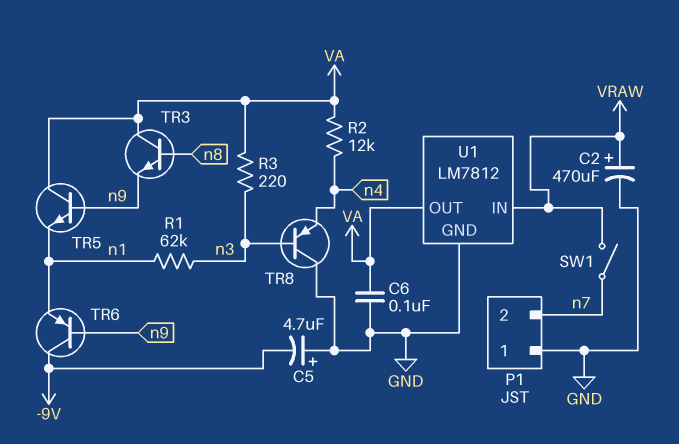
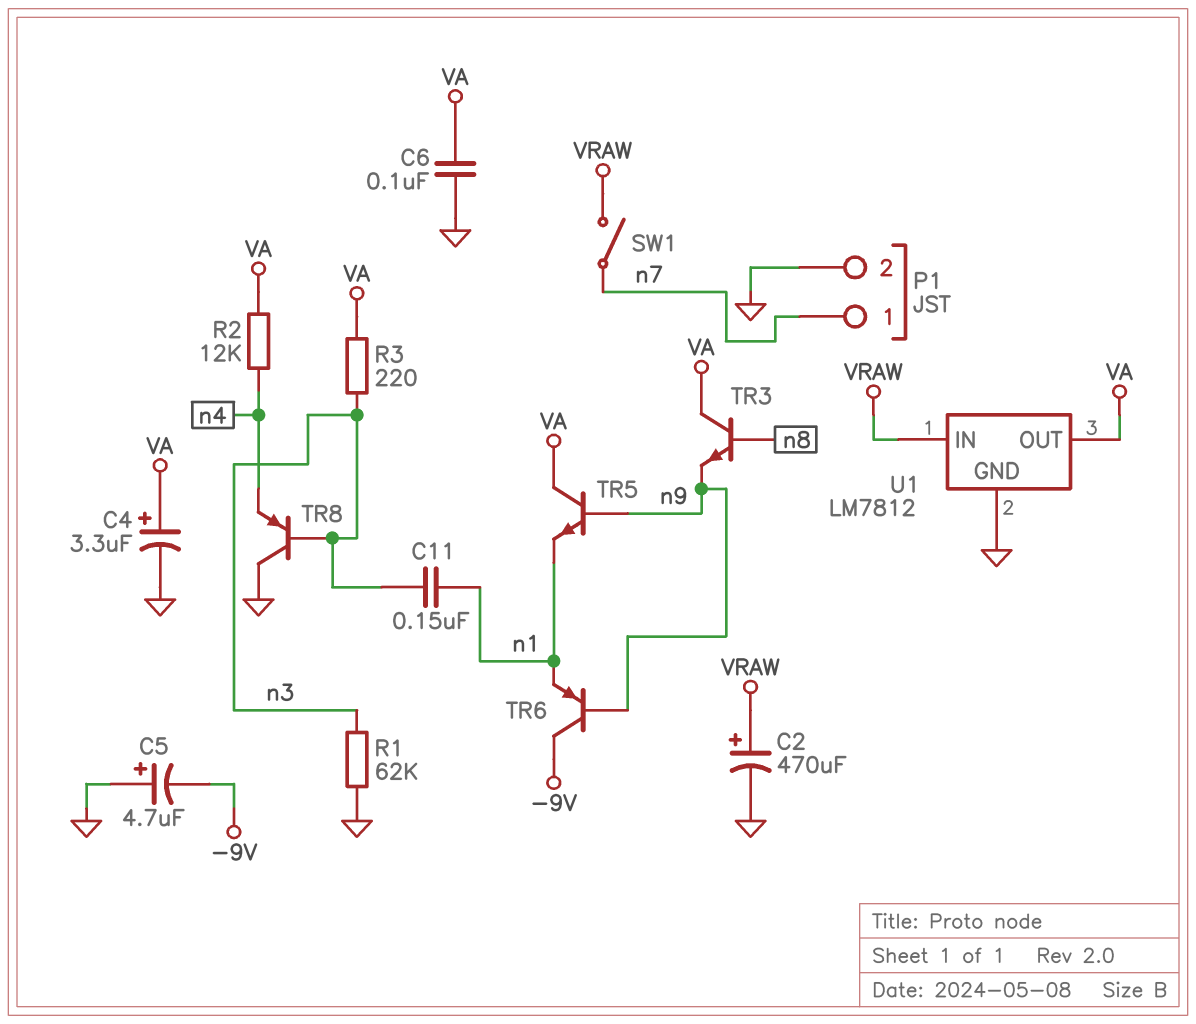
C4: none -> 3.3uF (plus VA, minus GND)
C11: none -> 150nF (n1, n3)
P1 pin 1: GND -> n7
P1 pin 2: n7 -> GND
R1: 62k (n1, n3) -> 62k (GND, n3)

